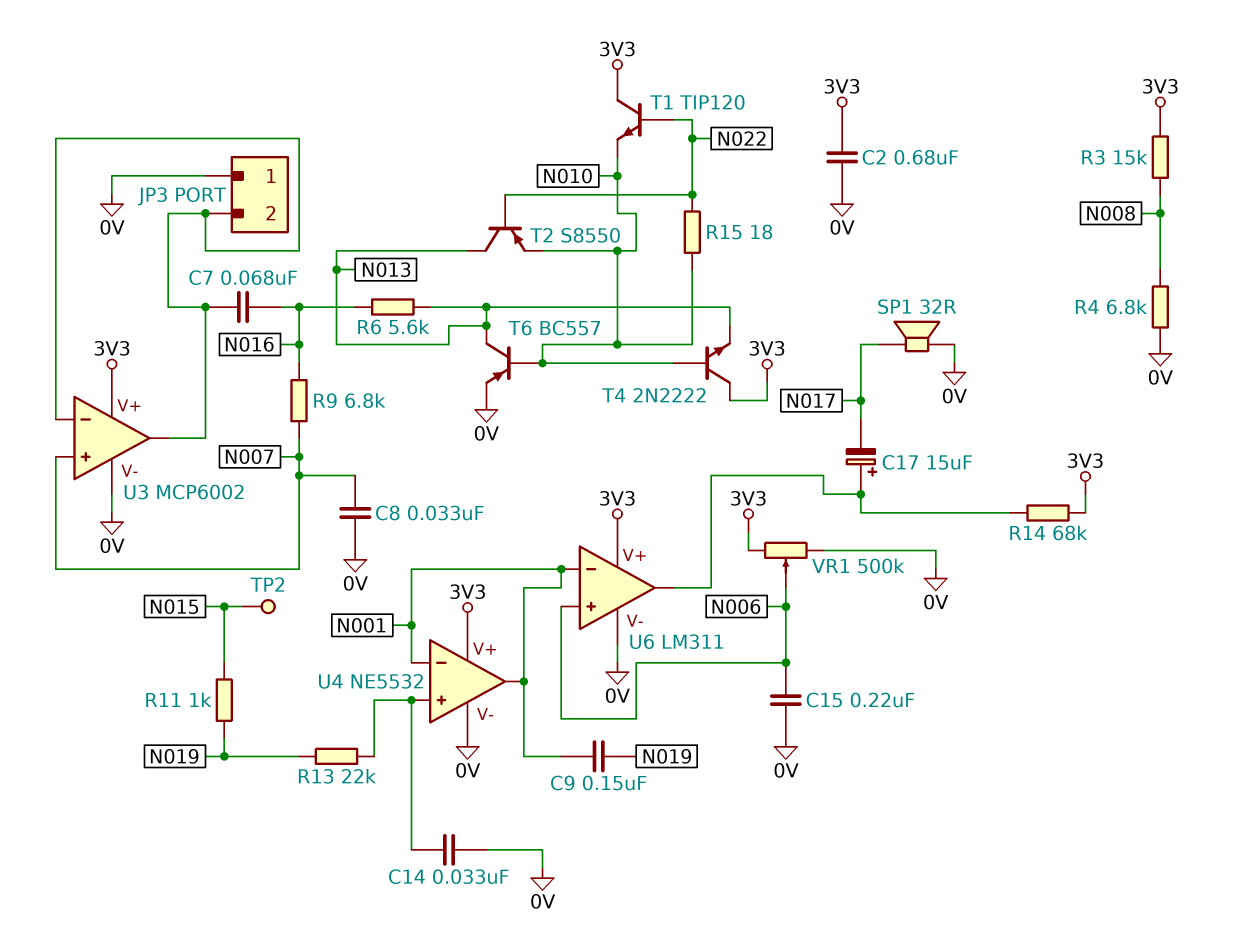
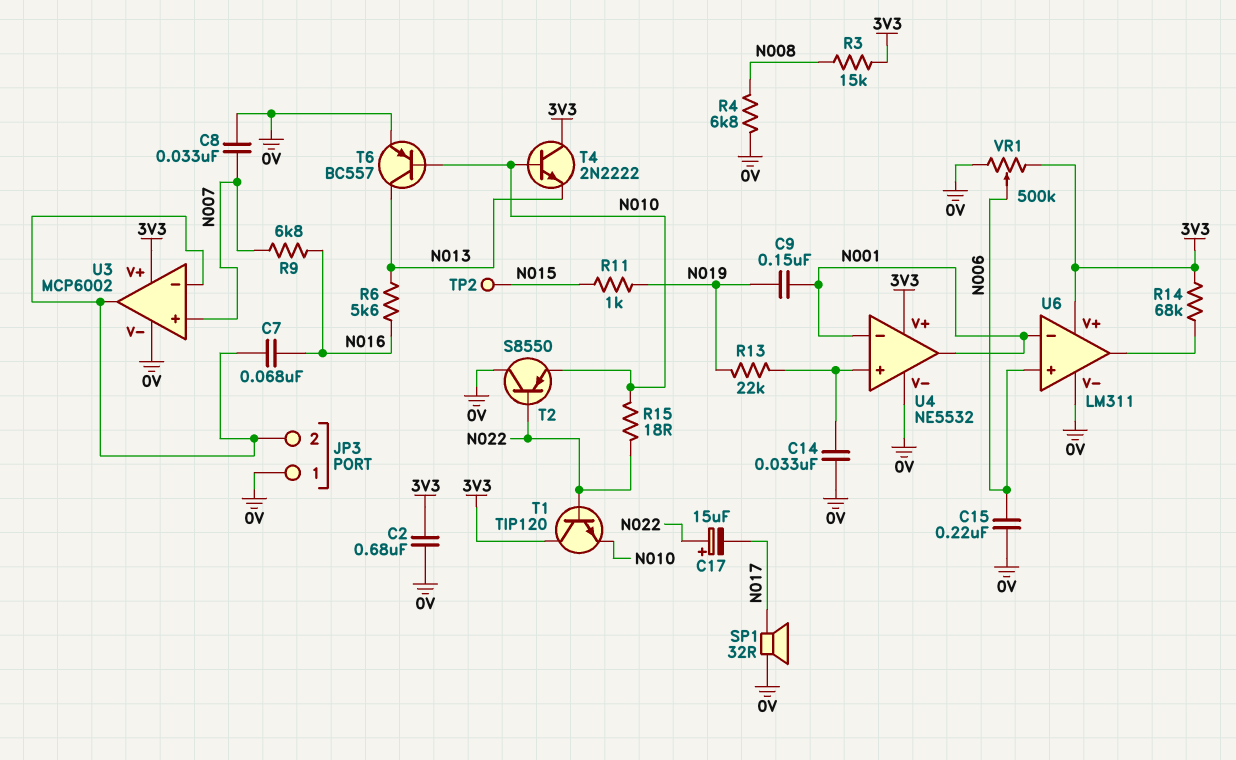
C17: 15uF (plus U6/out, minus N017) -> 15uF (plus N022, minus N017)
T2: PNP S8550 (B N022, C N013, E N010) -> PNP S8550 (B N022, C 0V, E N010)

